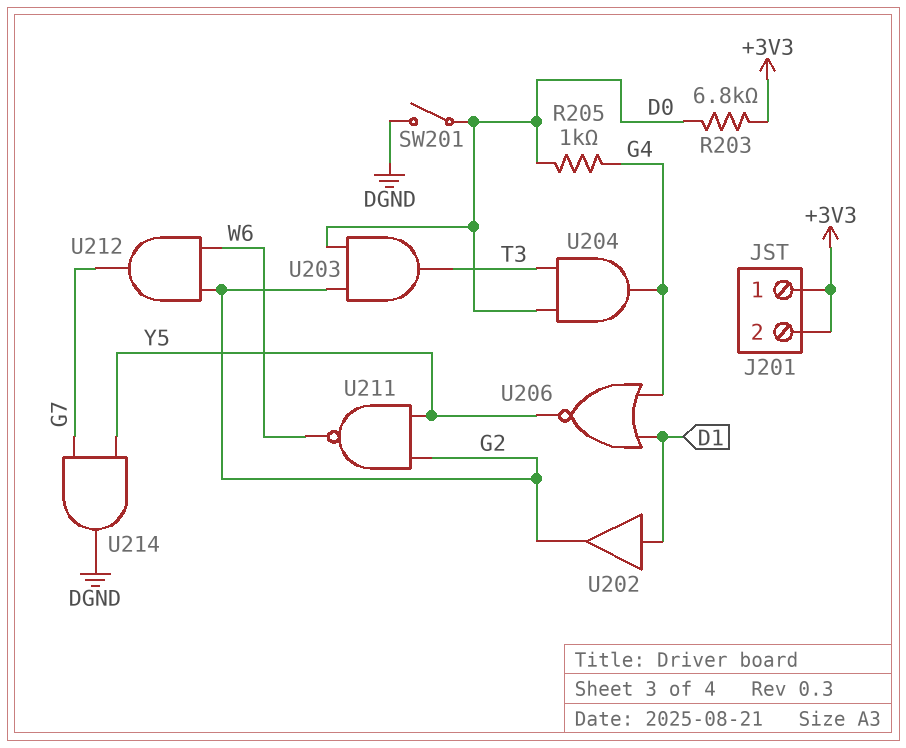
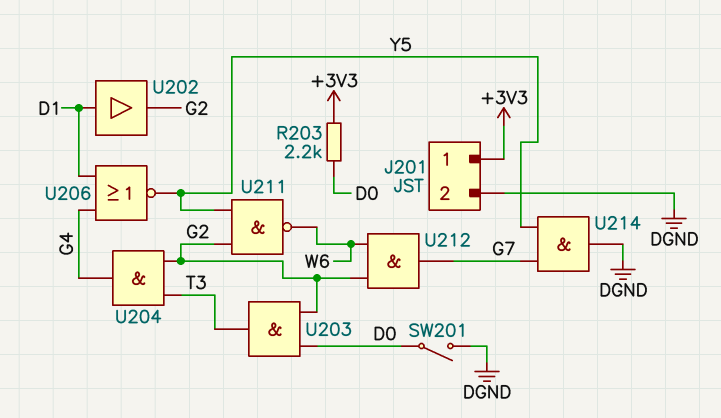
J201 pin 2: +3V3 -> DGND
R203: 6.8k (+3V3, D0) -> 2.2k (+3V3, D0)
R205: 1k (D0, G4) -> none
U204: AND (in D0, in T3, out G4) -> AND (in G2, in T3, out G4)

